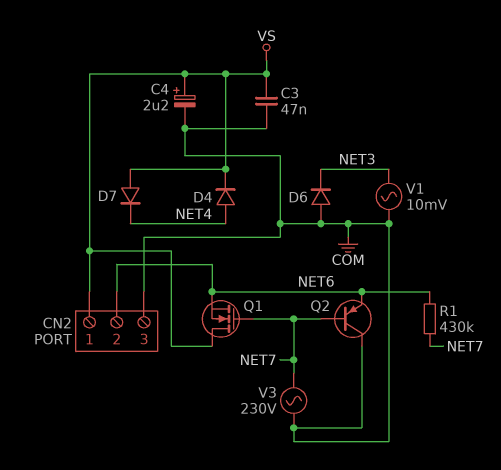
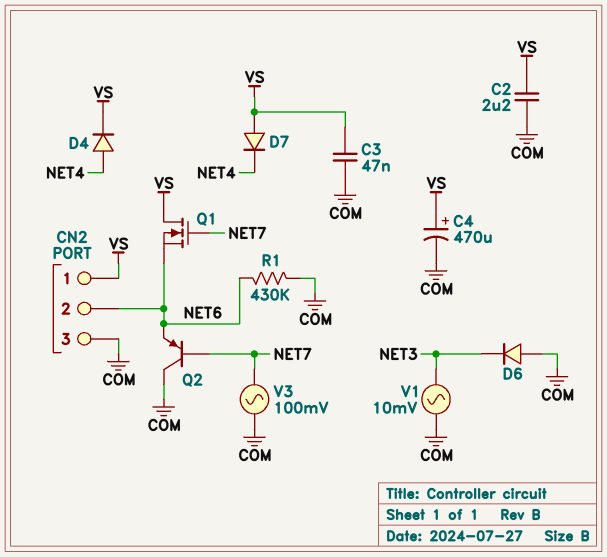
C2: none -> 2.2uF (COM, VS)
C4: 2.2uF (plus VS, minus COM) -> 470uF (plus VS, minus COM)
R1: 430k (NET6, NET7) -> 430k (COM, NET6)
V3: AC 230V (COM, NET7) -> AC 100mV (COM, NET7)

